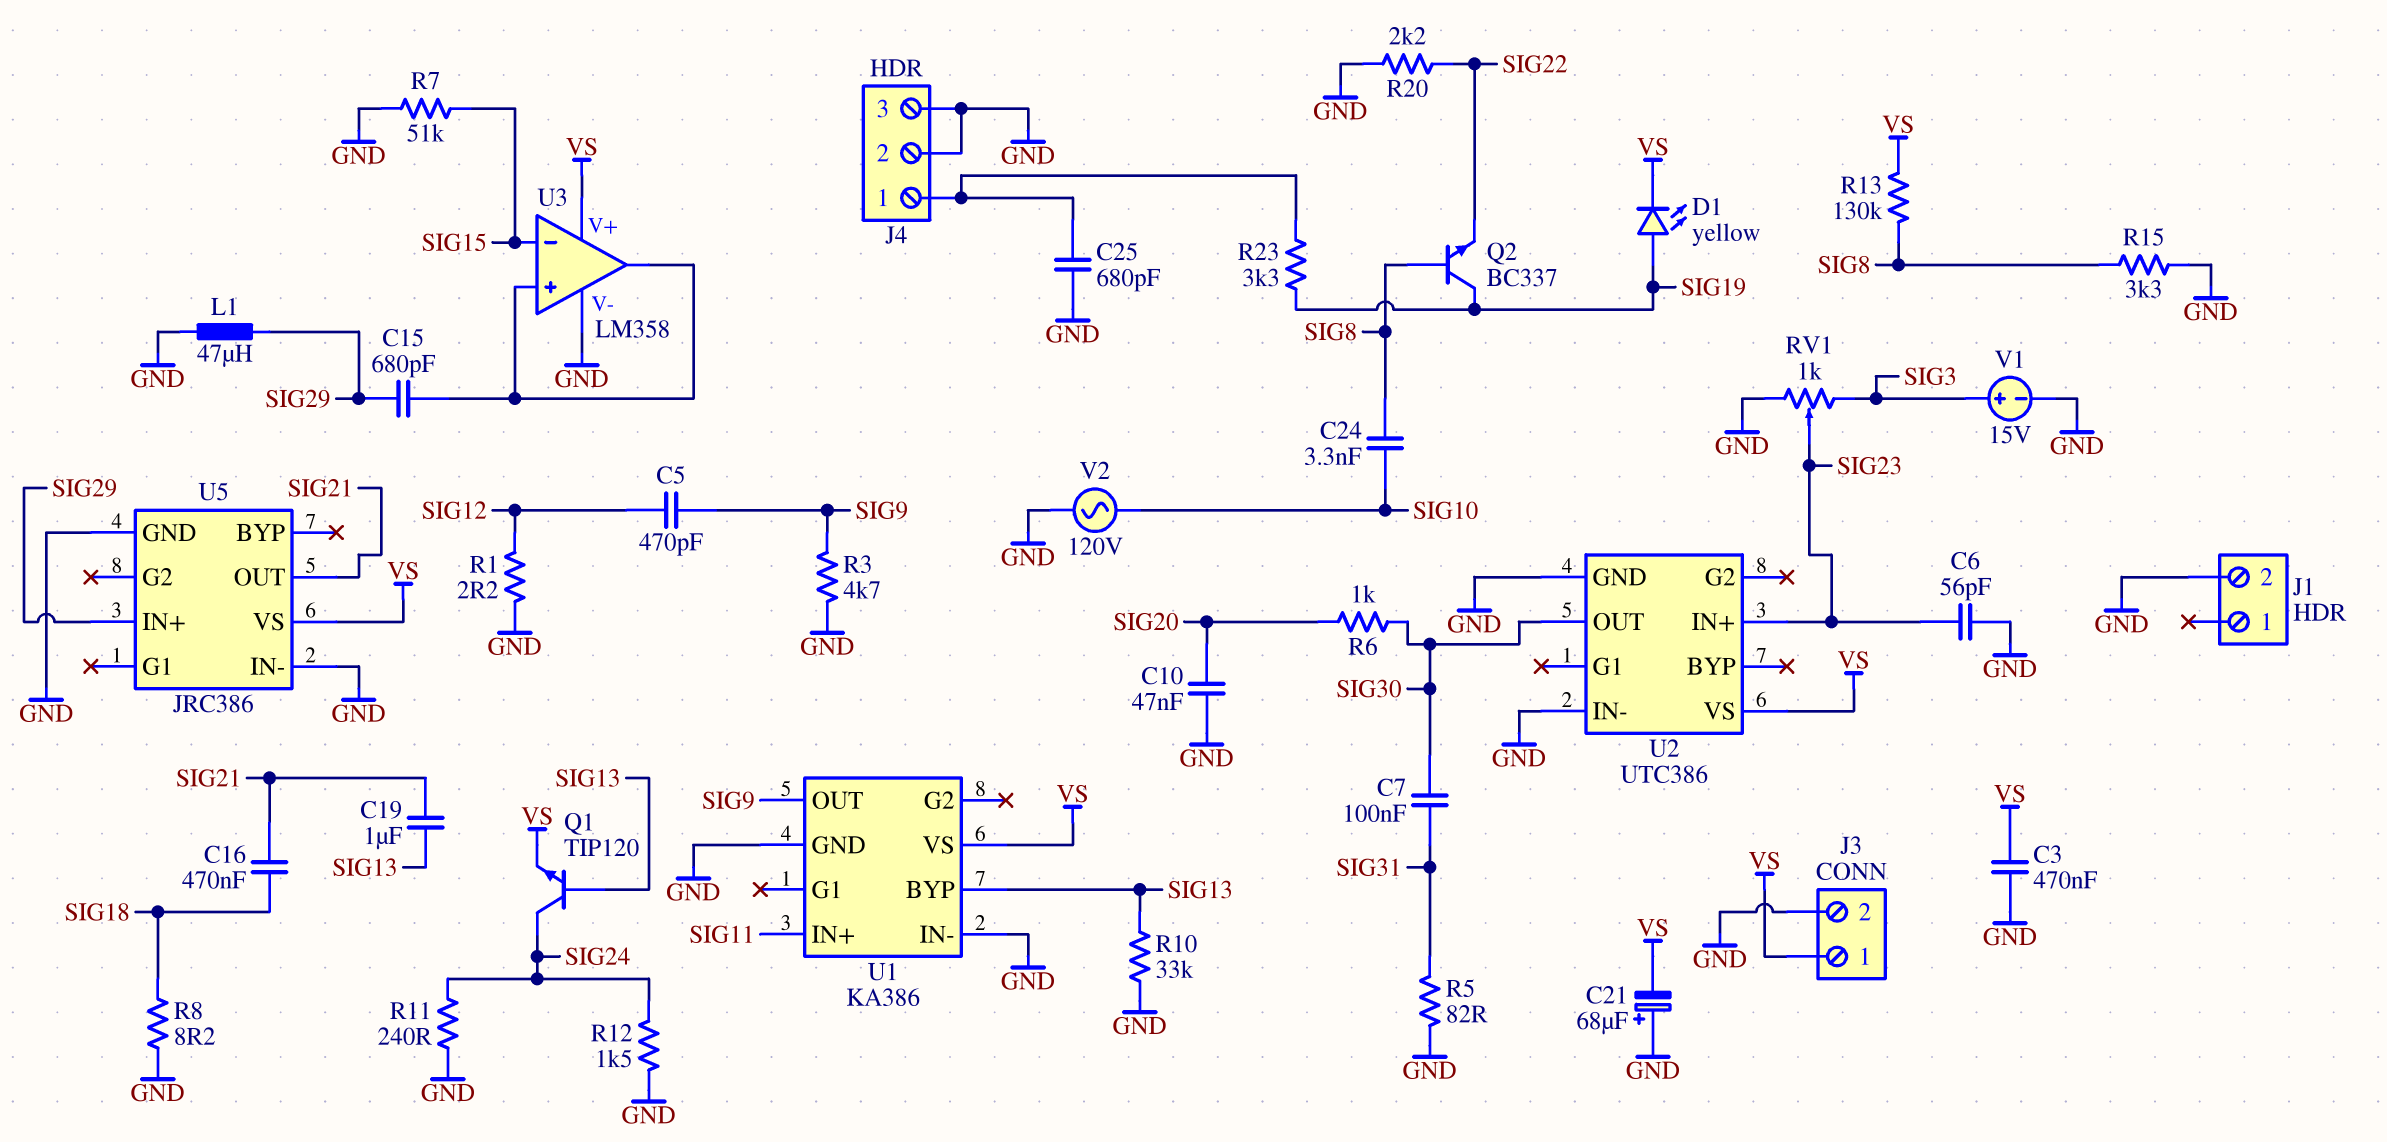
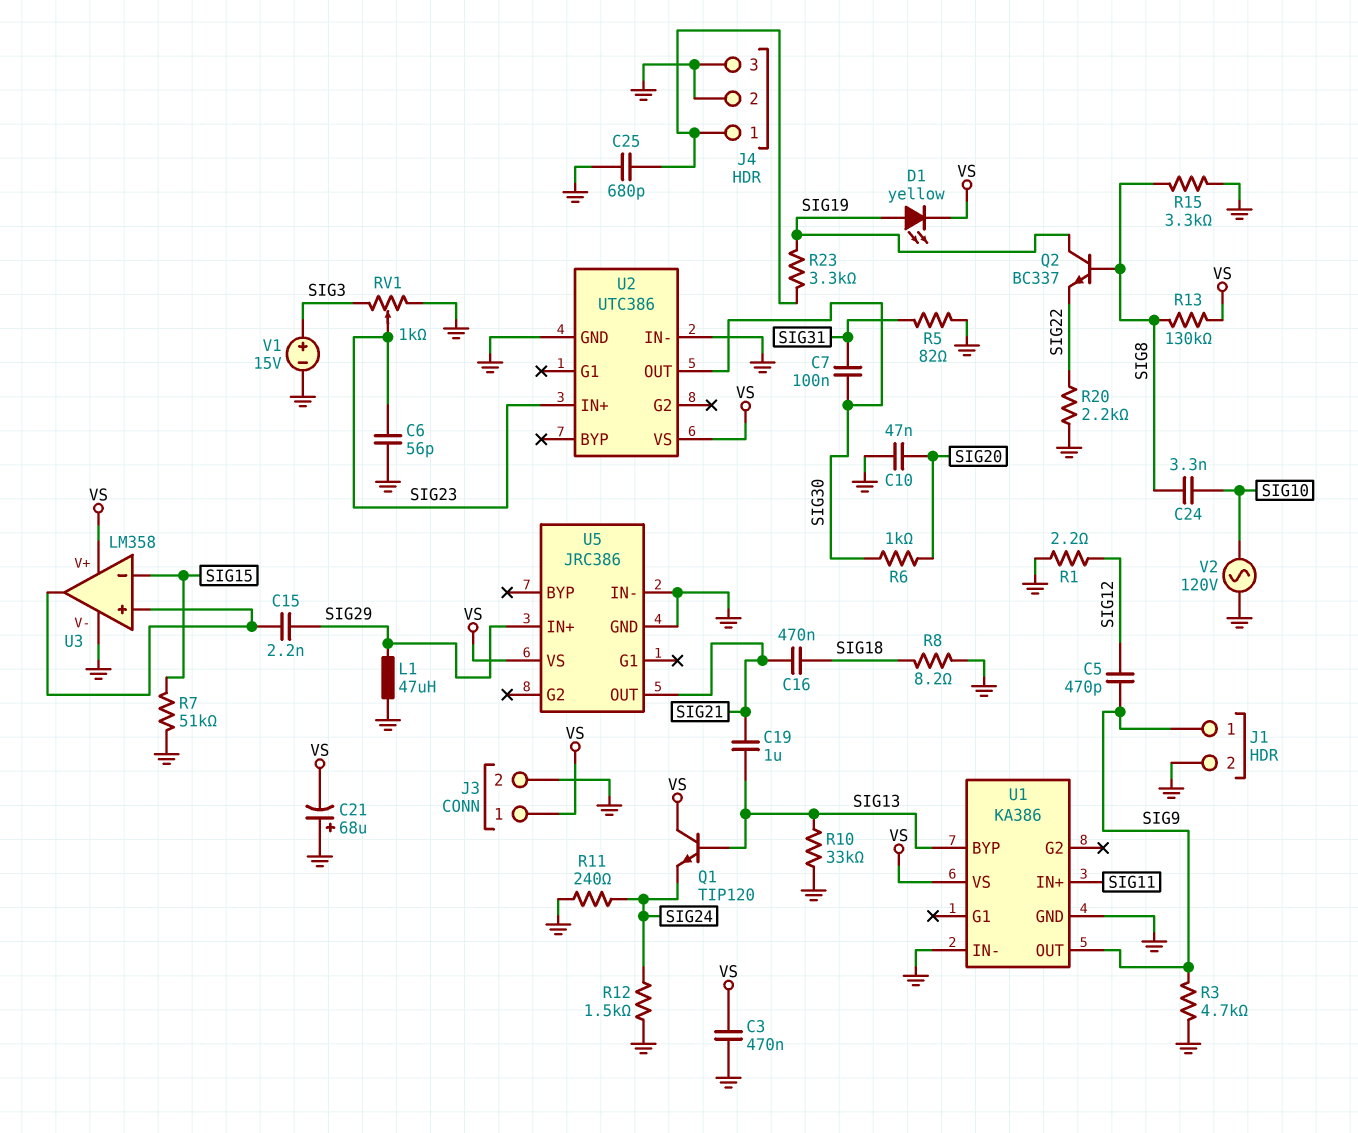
C15: 680pF (SIG29, U3/in+) -> 2.2nF (SIG29, U3/in+)
J1 pin 1: none -> SIG9
Q1: NPN TIP120 (B SIG13, C SIG24, E VS) -> NPN TIP120 (B SIG13, C VS, E SIG24)

